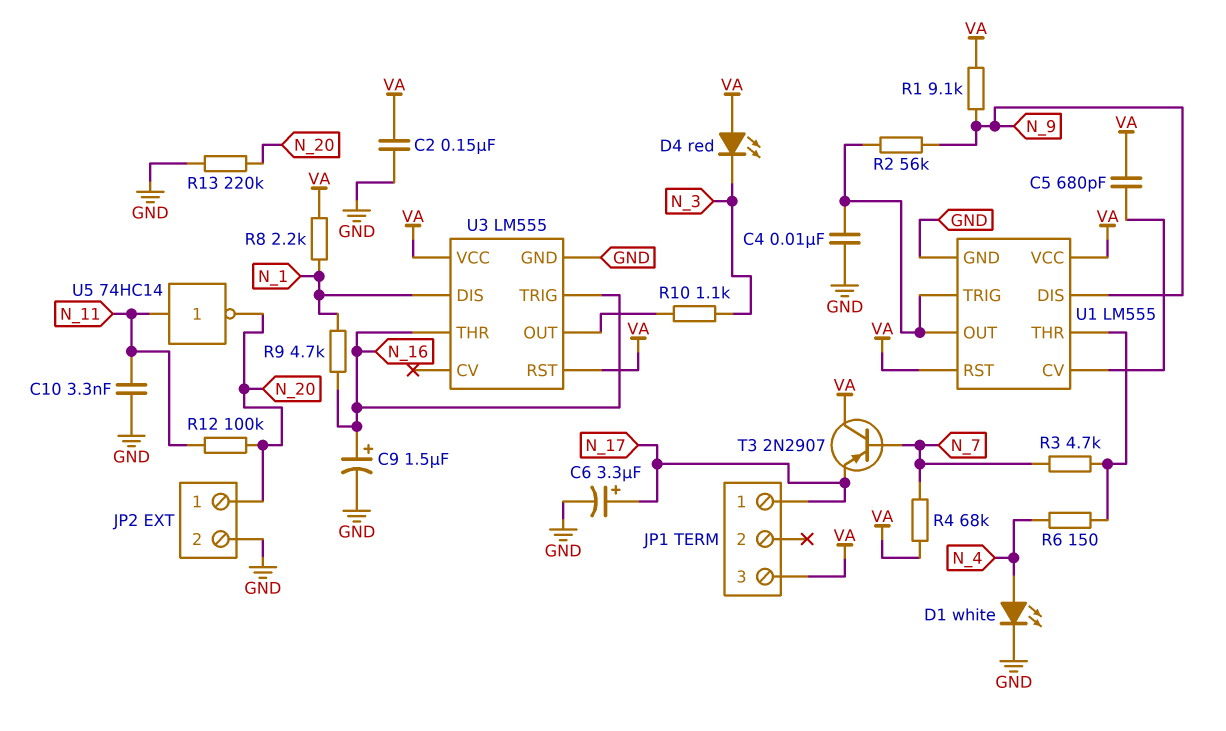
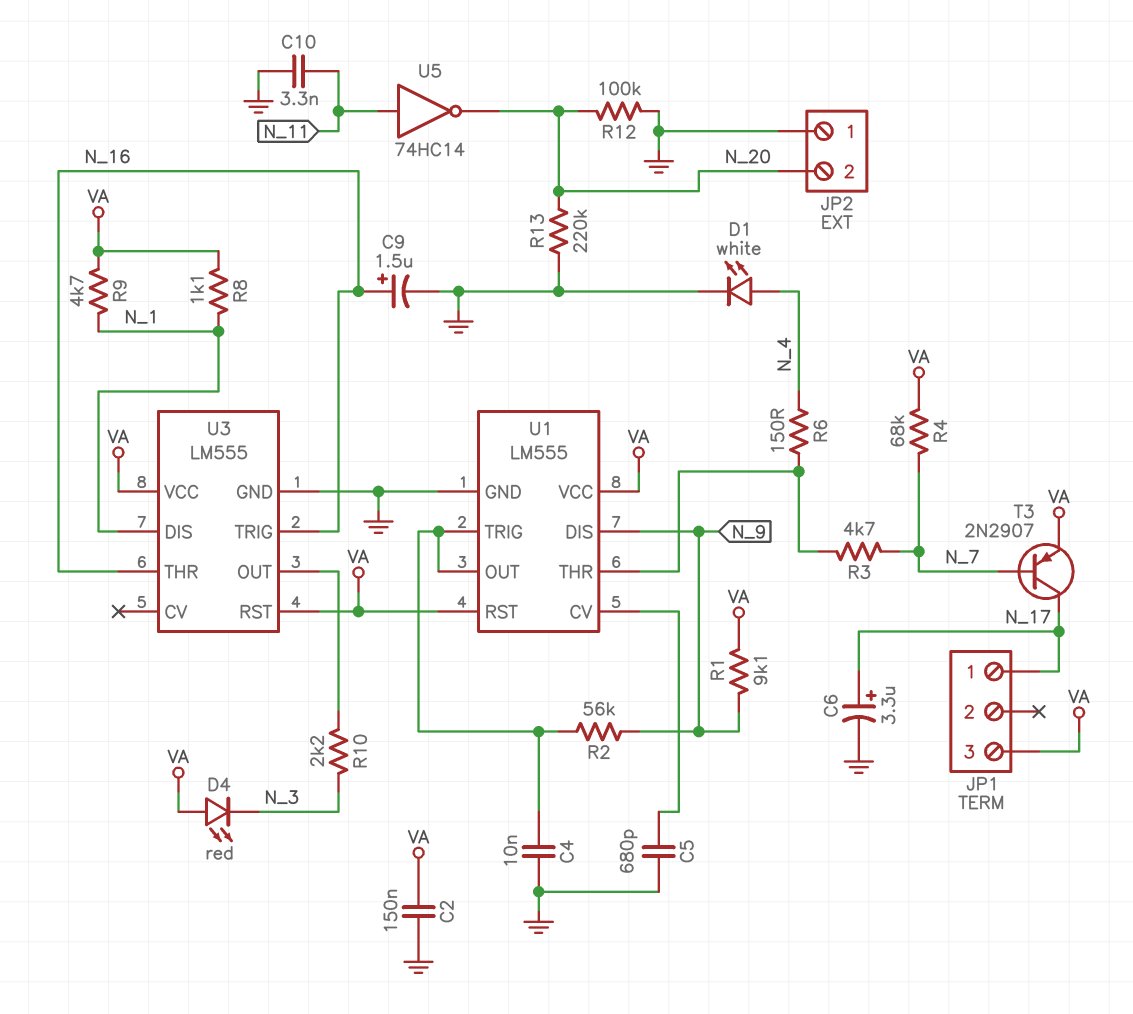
C5: 680pF (U1/CV, VA) -> 680pF (GND, U1/CV)
JP2 pin 1: N_20 -> GND
JP2 pin 2: GND -> N_20
R8: 2.2k (N_1, VA) -> 1.1k (N_1, VA)
R9: 4.7k (N_1, N_16) -> 4.7k (N_1, VA)
R10: 1.1k (N_3, U3/OUT) -> 2.2k (N_3, U3/OUT)
R12: 100k (N_11, N_20) -> 100k (GND, N_20)
T3: PNP 2N2907 (B N_7, C VA, E N_17) -> PNP 2N2907 (B N_7, C N_17, E VA)

